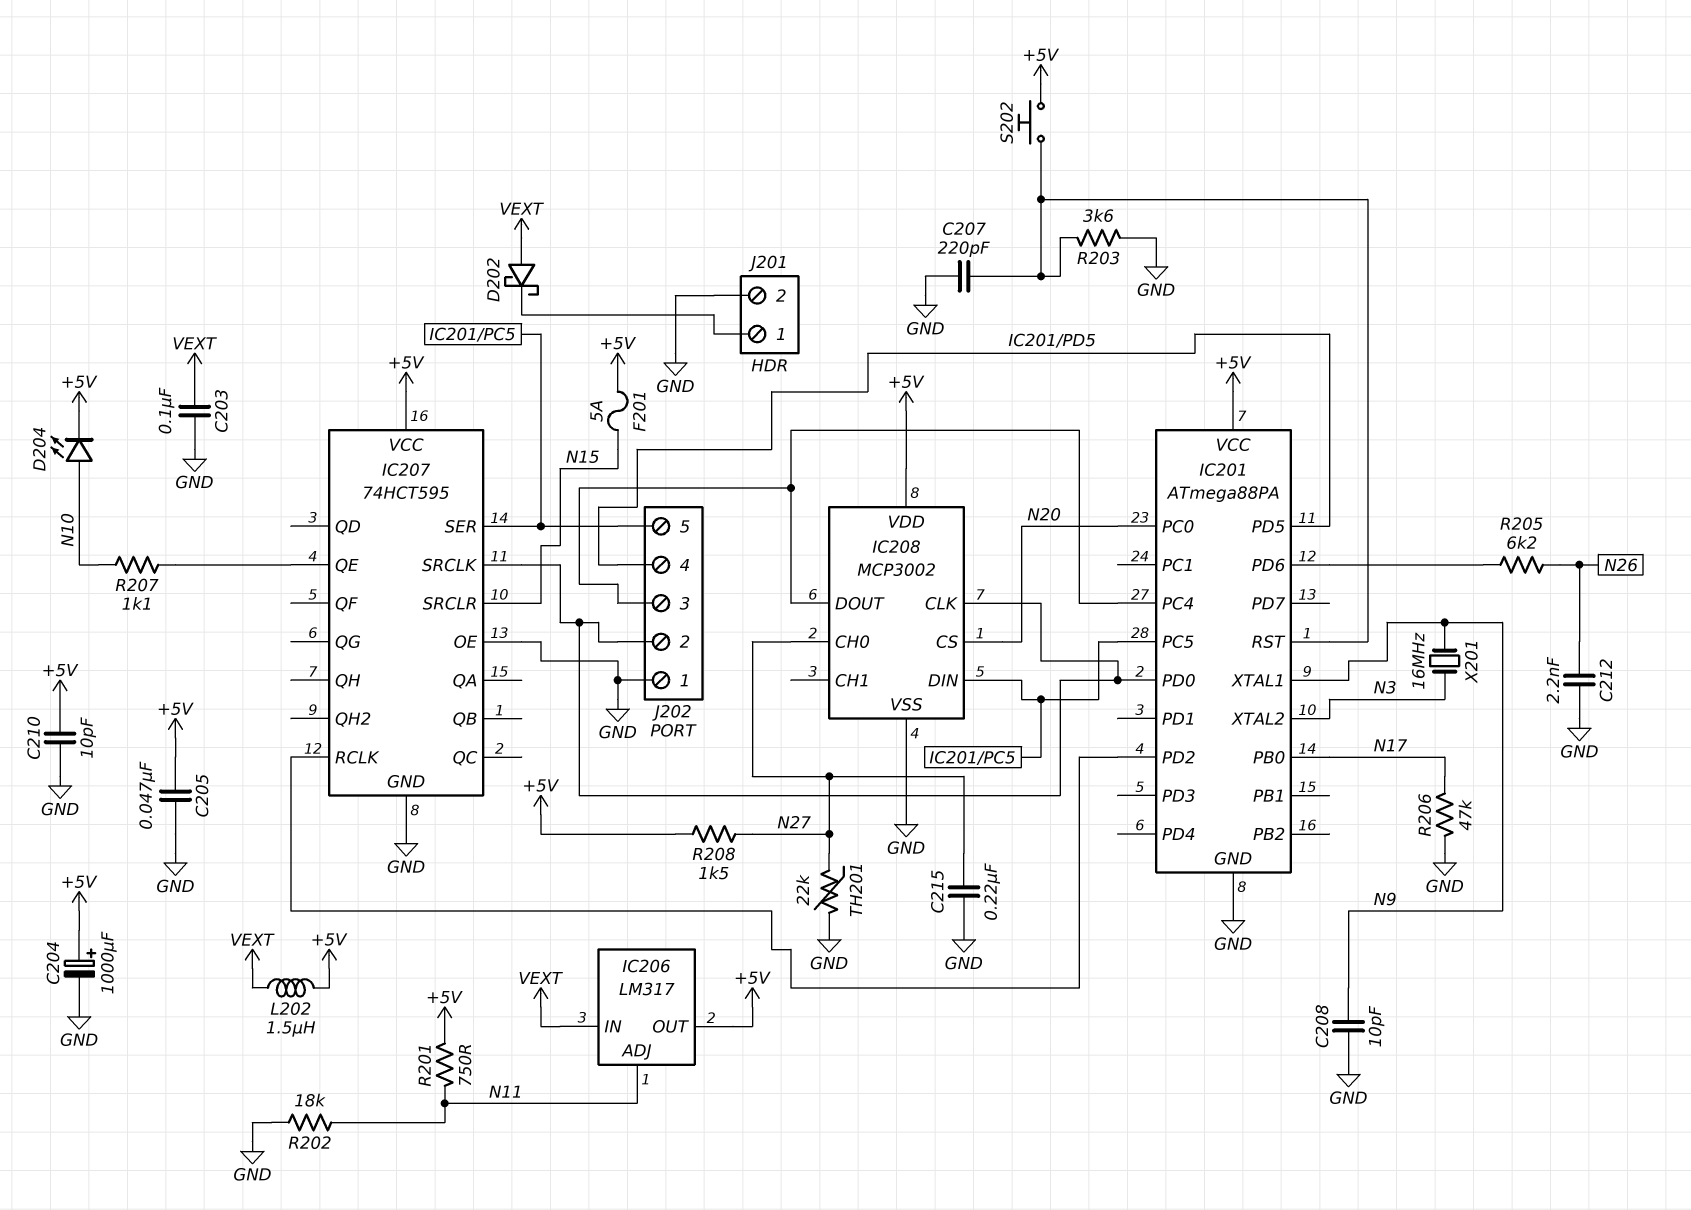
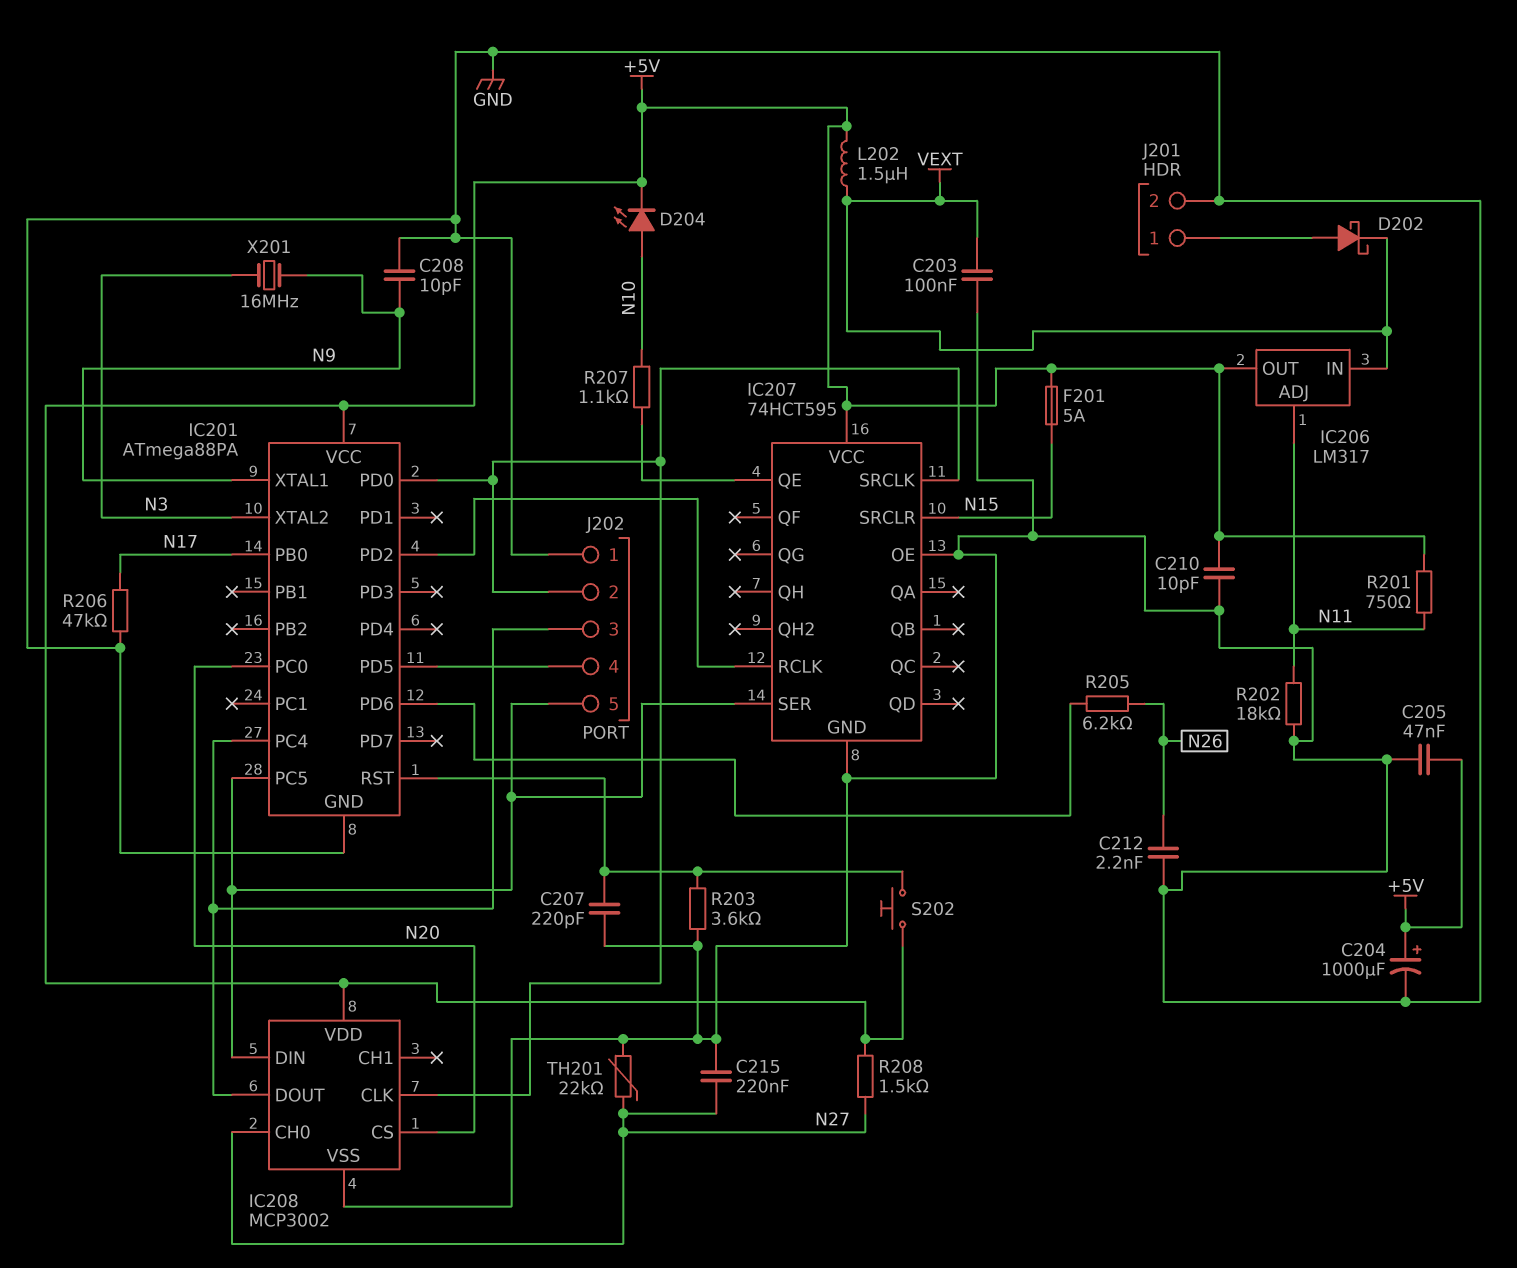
D202: schottky (A VEXT, K J201/1) -> schottky (A J201/1, K VEXT)

